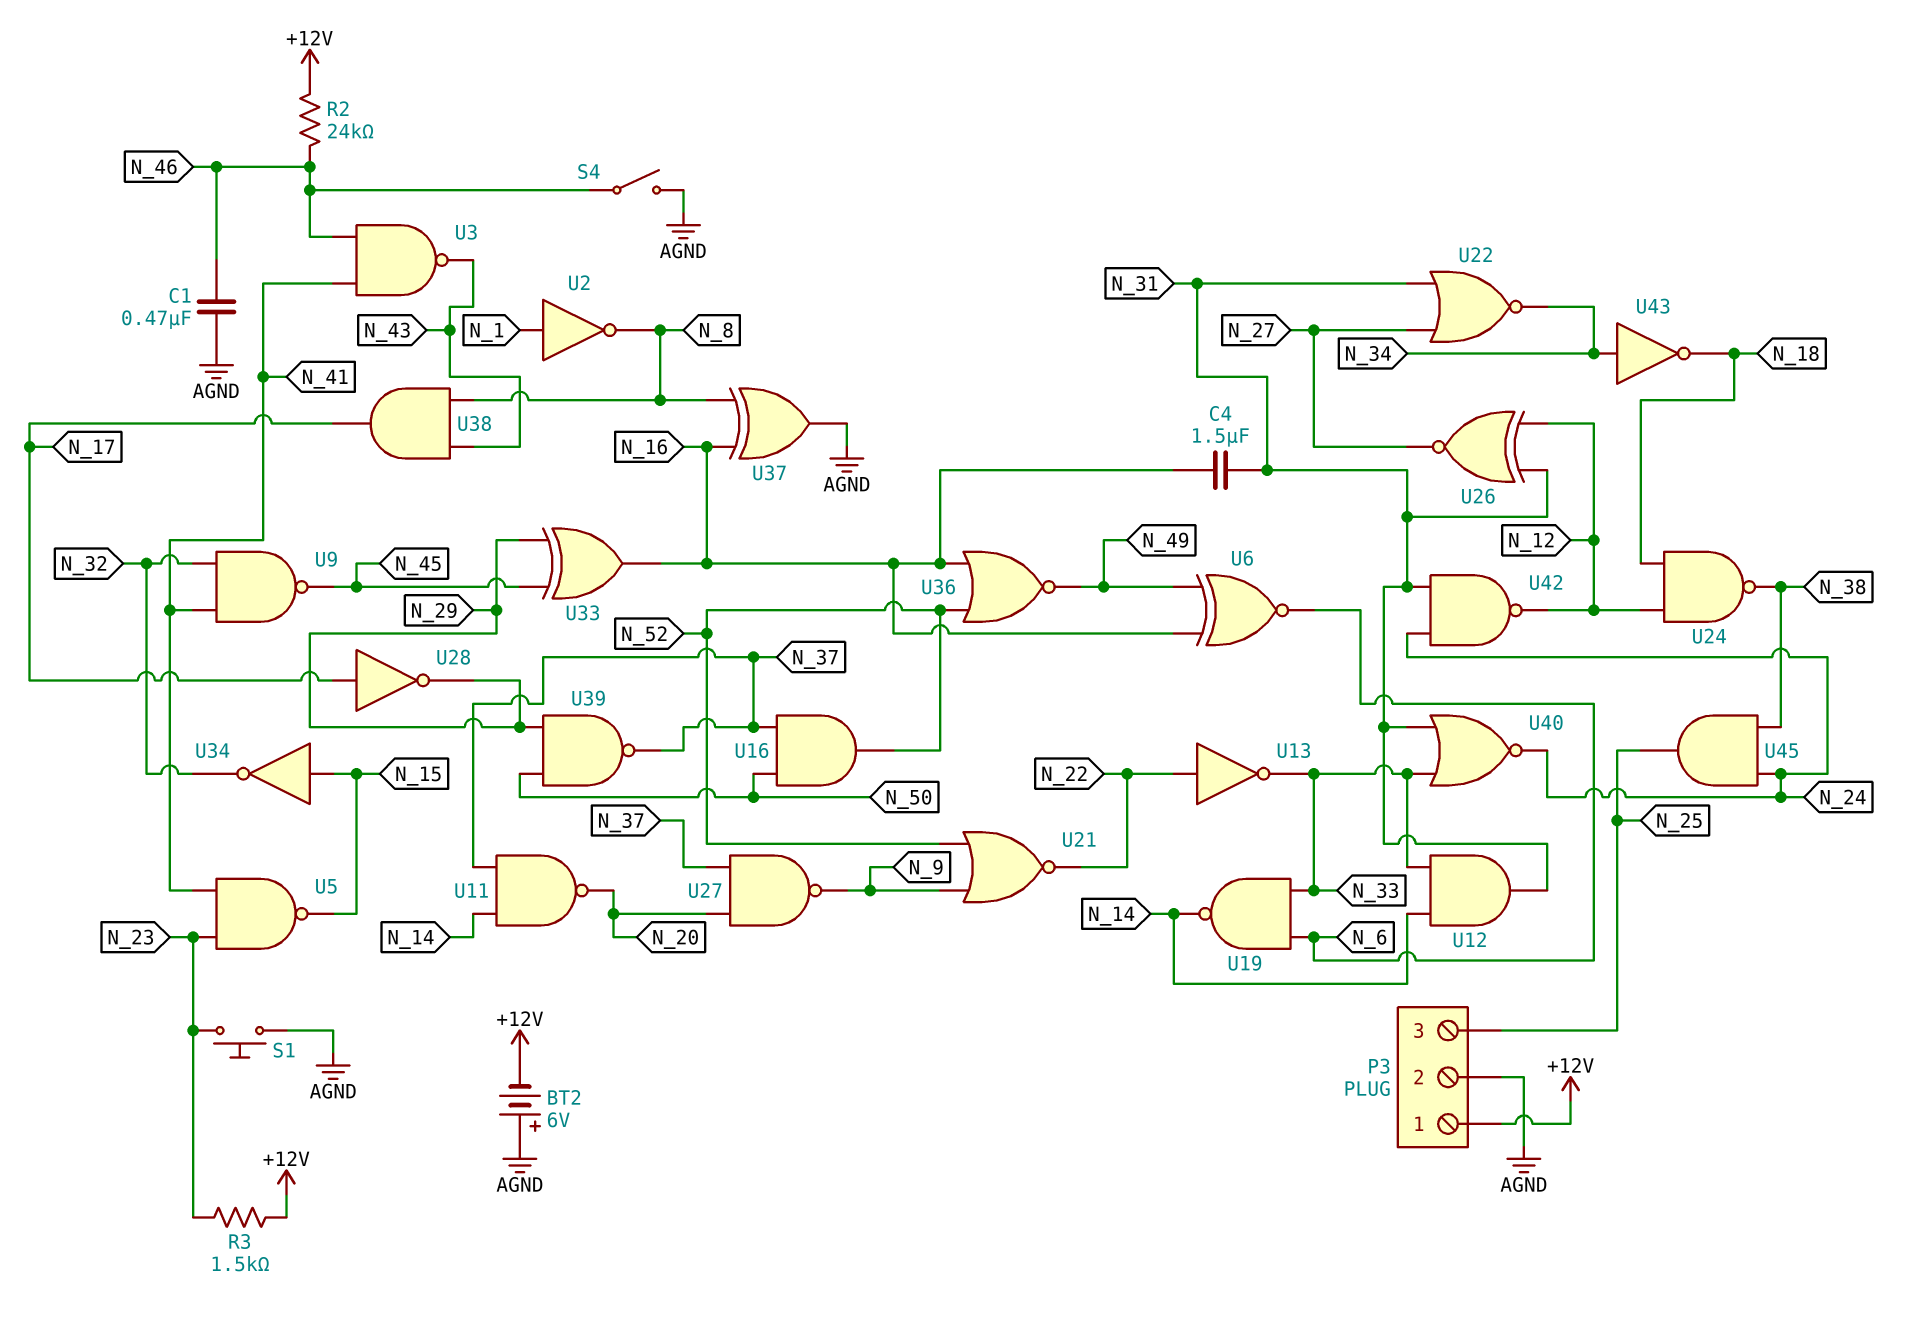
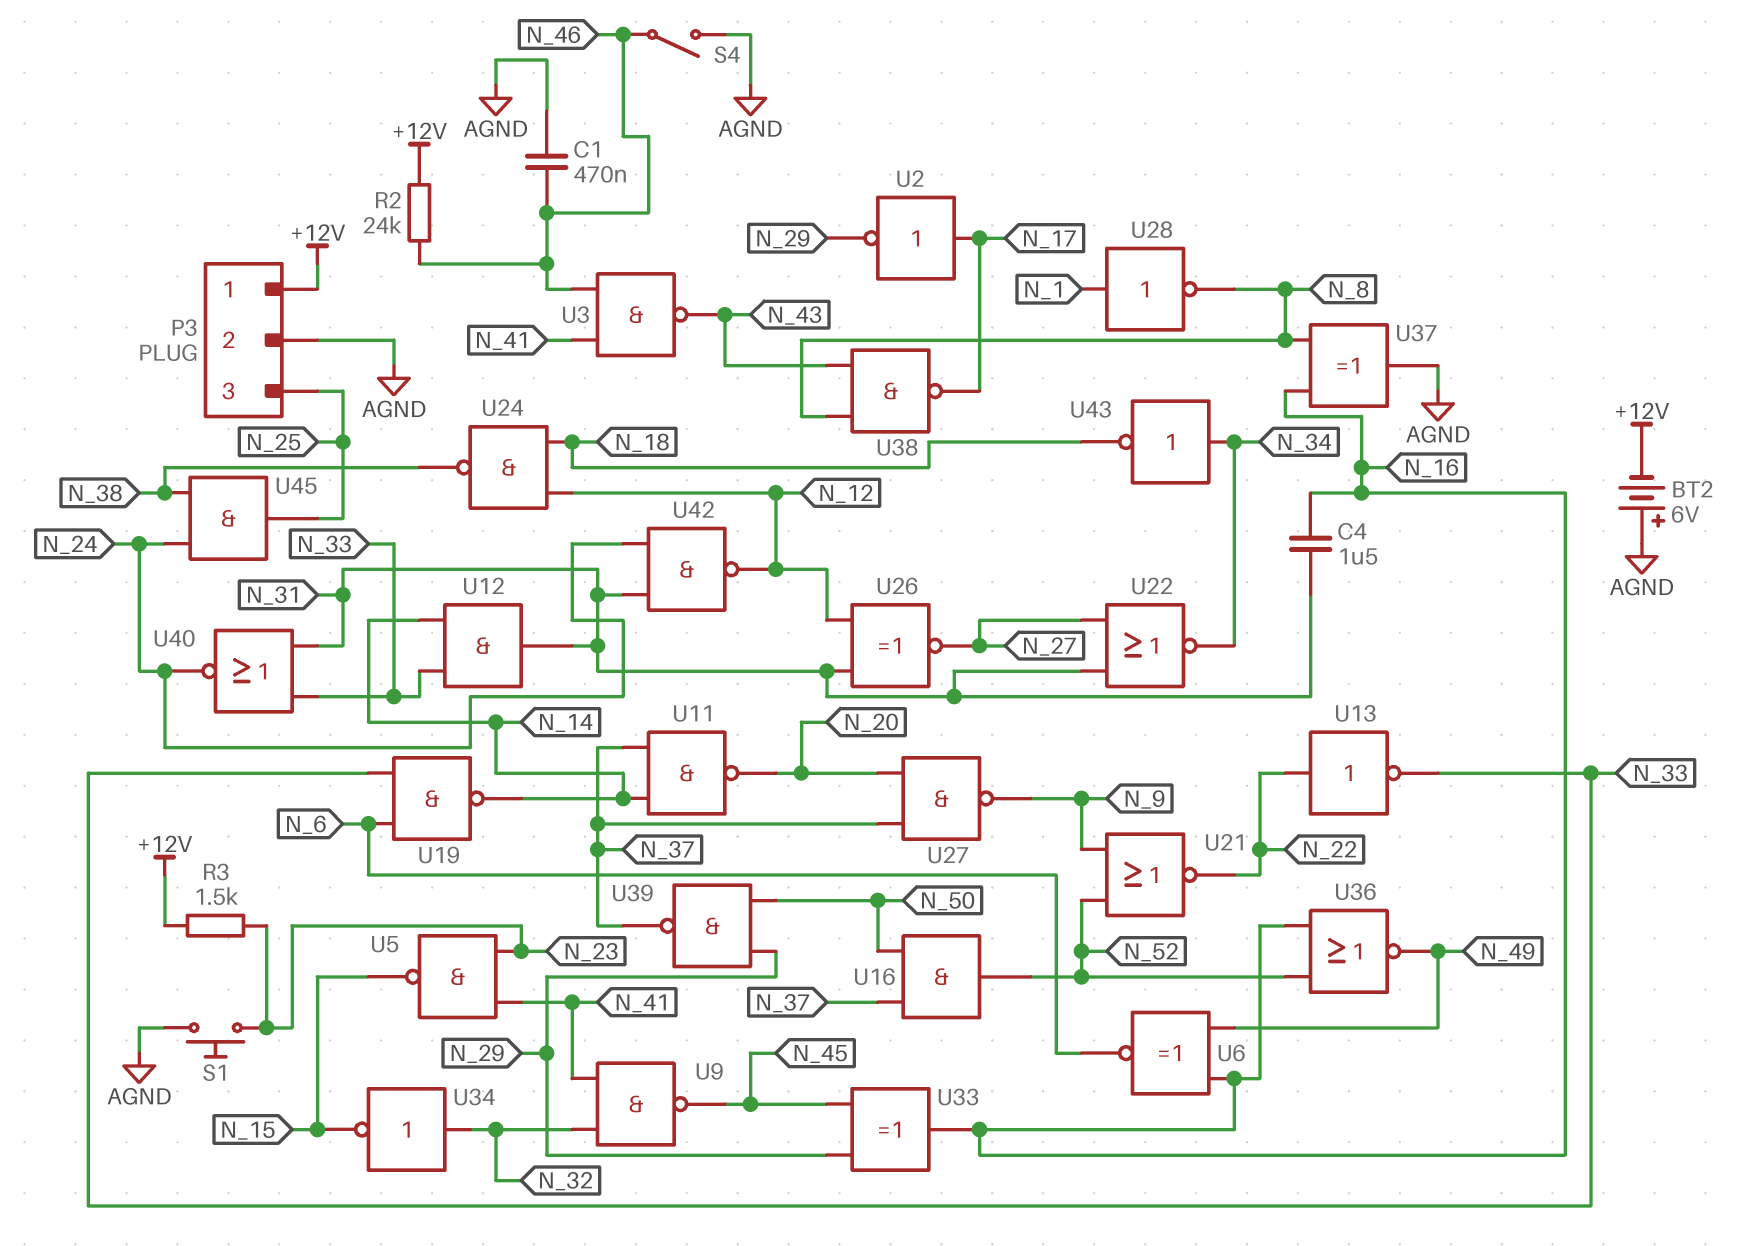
U2: NOT (in N_1, out N_8) -> NOT (in N_17, out N_29)
U28: NOT (in N_17, out N_29) -> NOT (in N_1, out N_8)
U34: NOT (in N_15, out N_32) -> NOT (in N_32, out N_15)
U38: AND (in N_8, in N_43, out N_17) -> NAND (in N_8, in N_43, out N_17)

